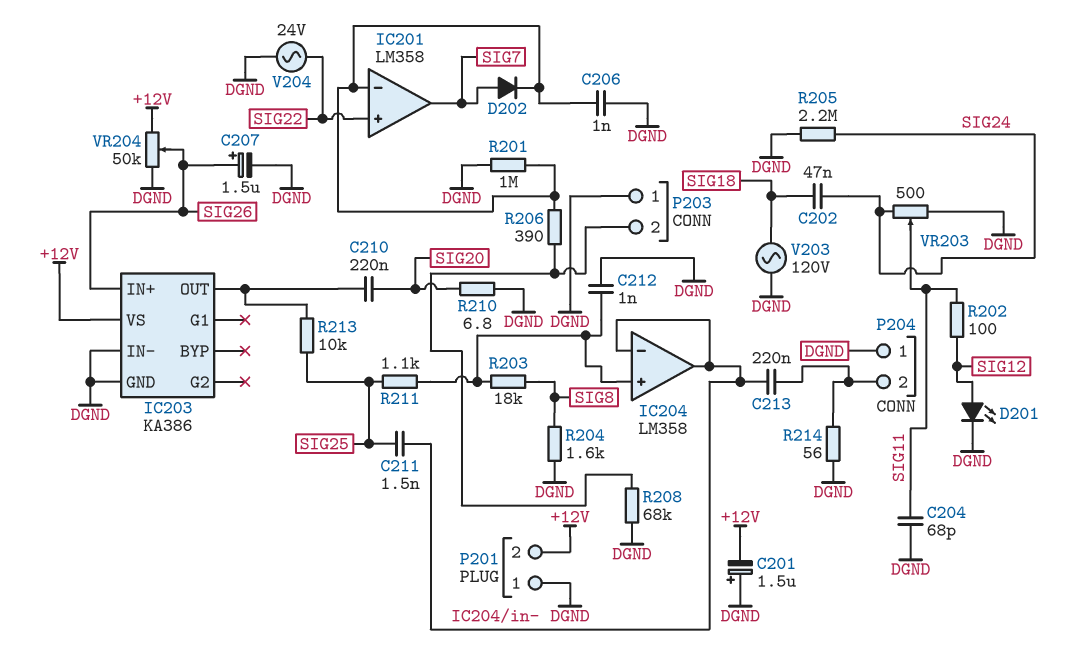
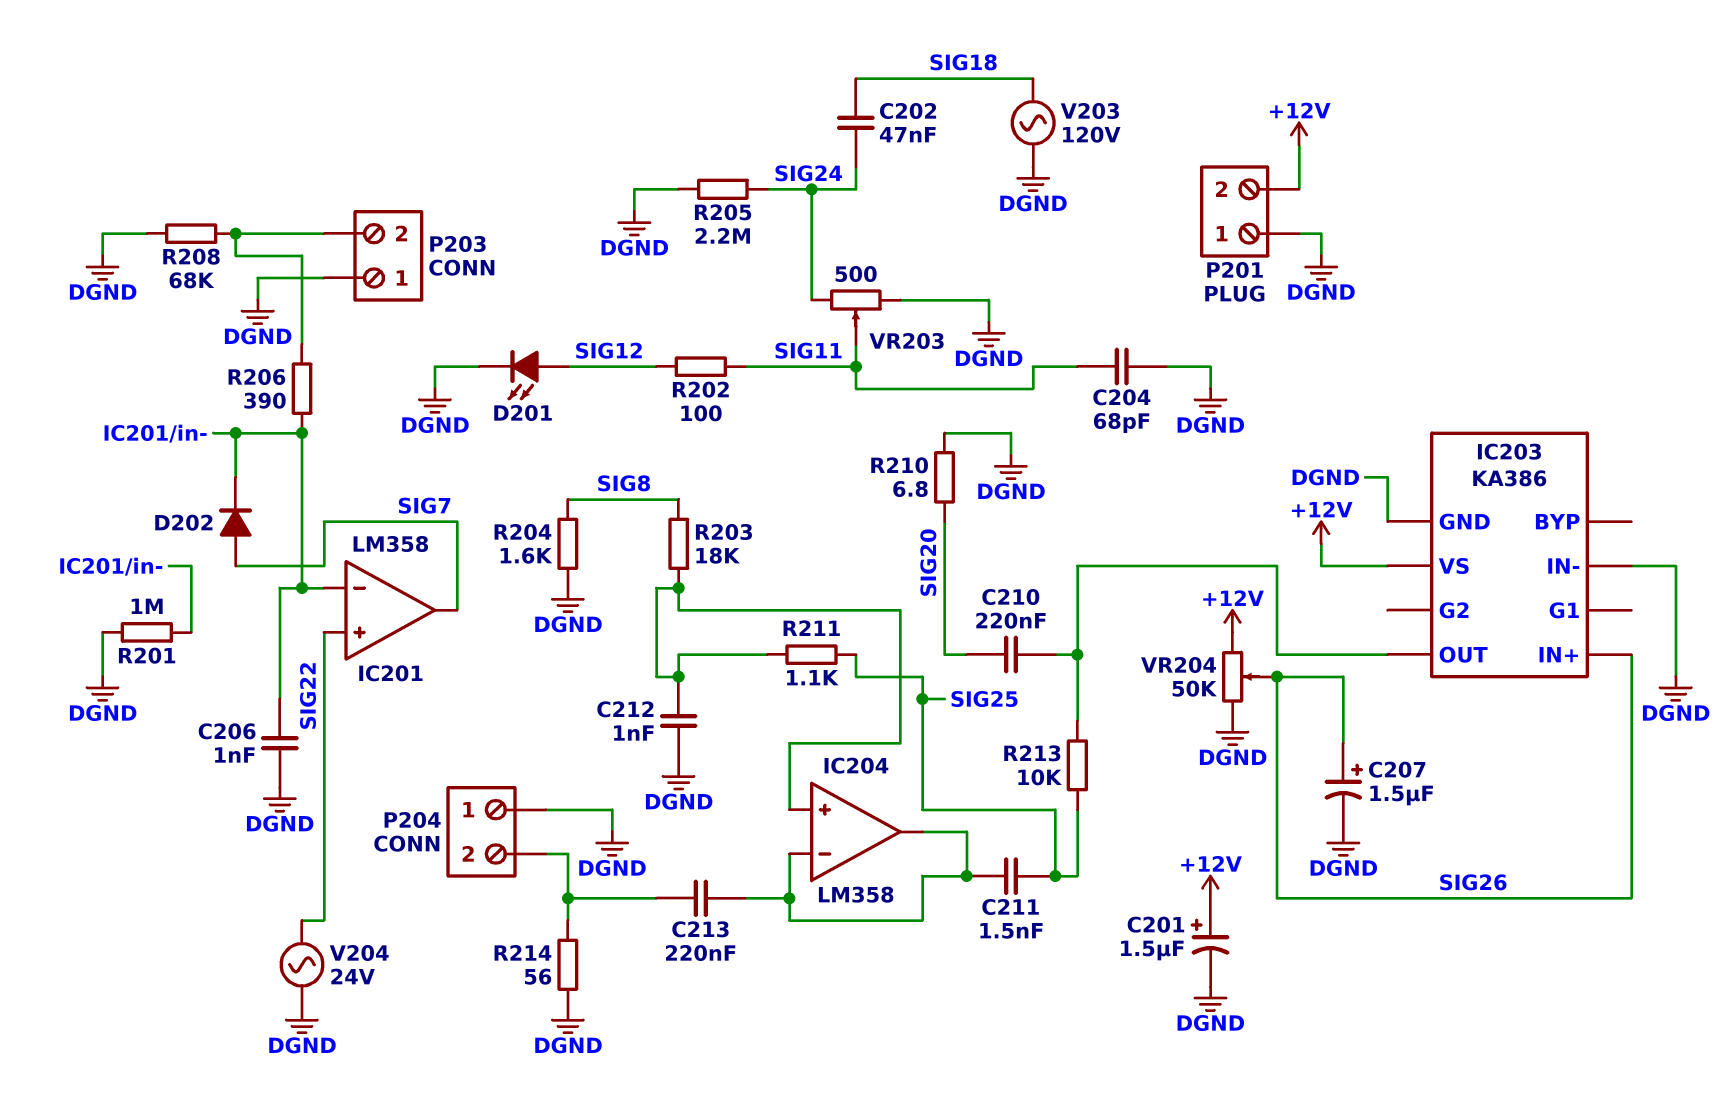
C201: 1.5uF (plus DGND, minus +12V) -> 1.5uF (plus +12V, minus DGND)

